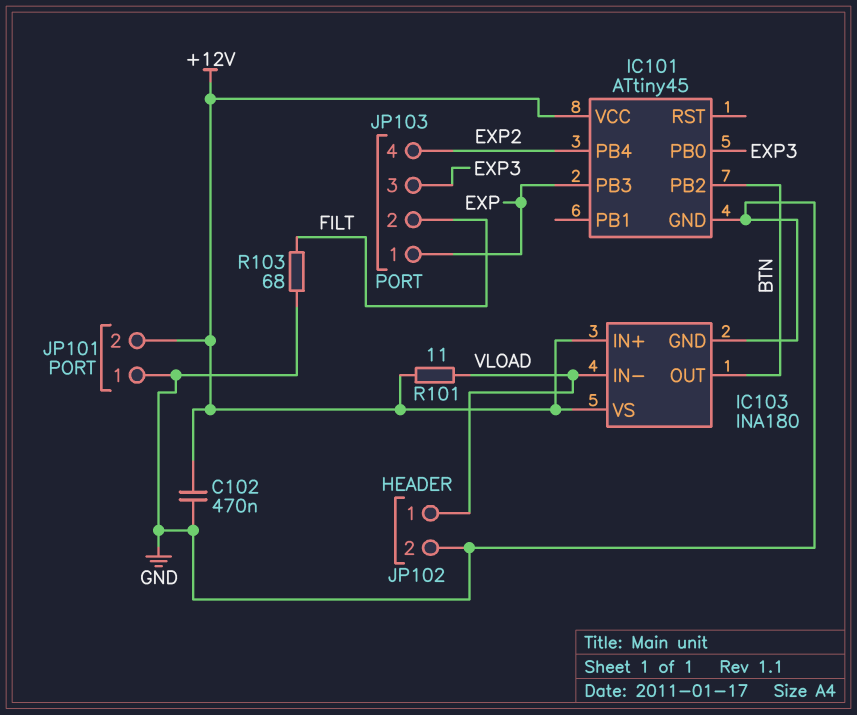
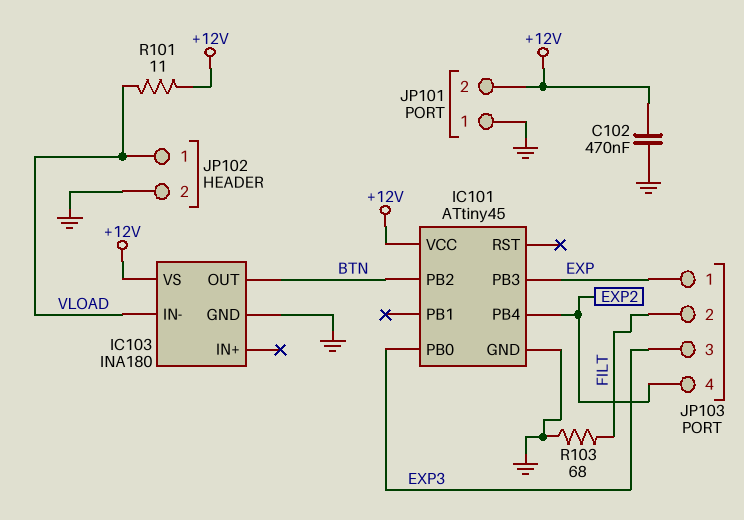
IC103 pin IN+: +12V -> none

